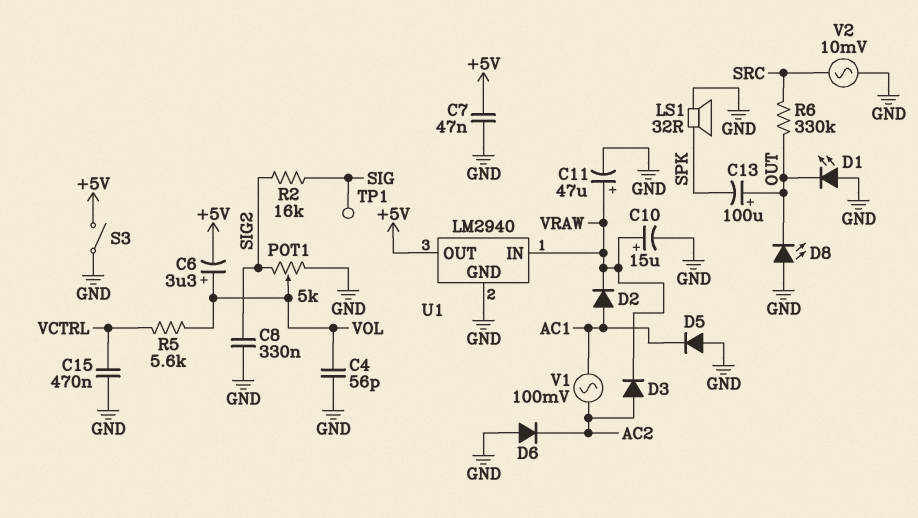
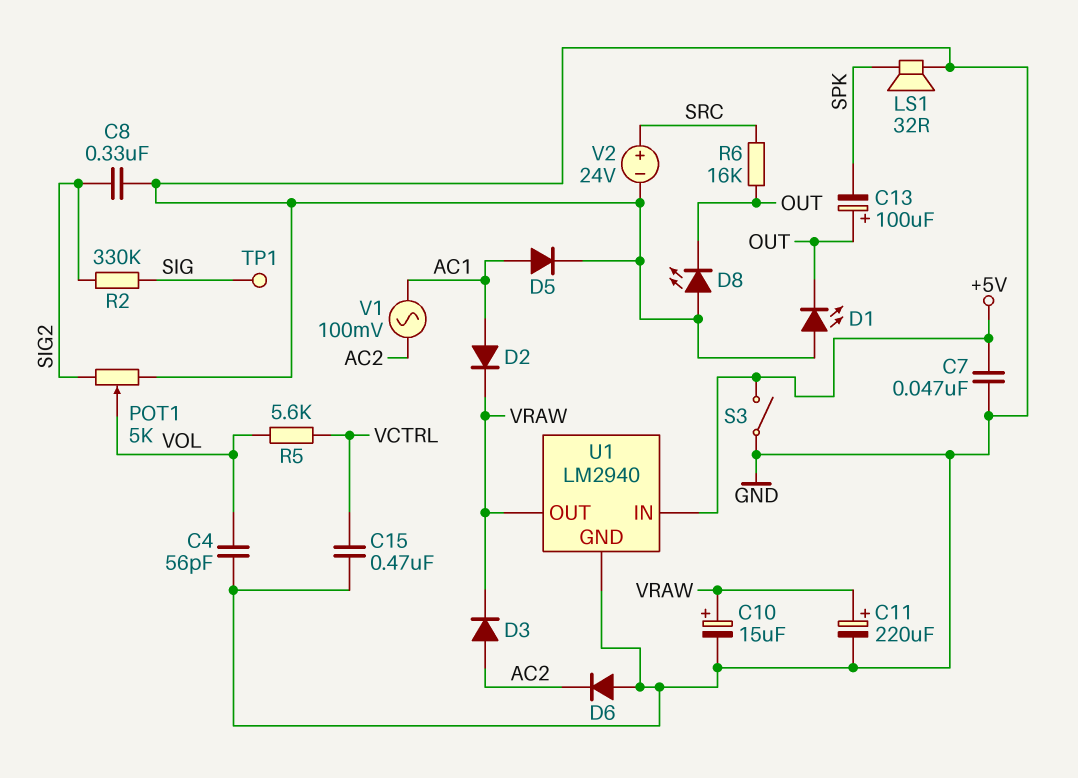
C6: 3.3uF (plus VOL, minus +5V) -> none
C11: 47uF (plus VRAW, minus GND) -> 220uF (plus VRAW, minus GND)
D5: diode (A GND, K AC1) -> diode (A AC1, K GND)
R2: 16k (SIG, SIG2) -> 330k (SIG, SIG2)
R6: 330k (OUT, SRC) -> 16k (OUT, SRC)
U1 pin IN: VRAW -> +5V
U1 pin OUT: +5V -> VRAW
V2: AC 10mV (GND, SRC) -> 24V (plus SRC, minus GND)

